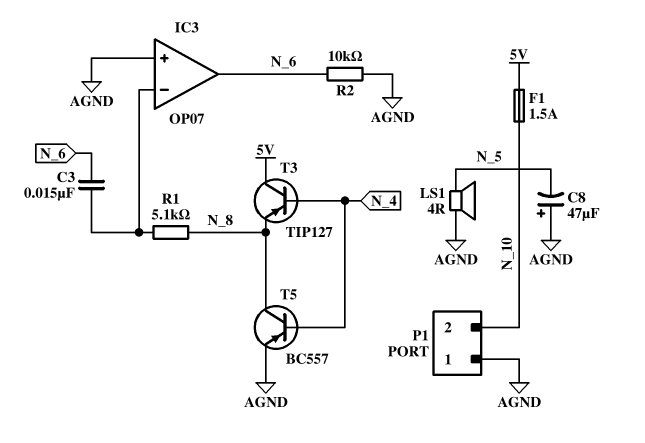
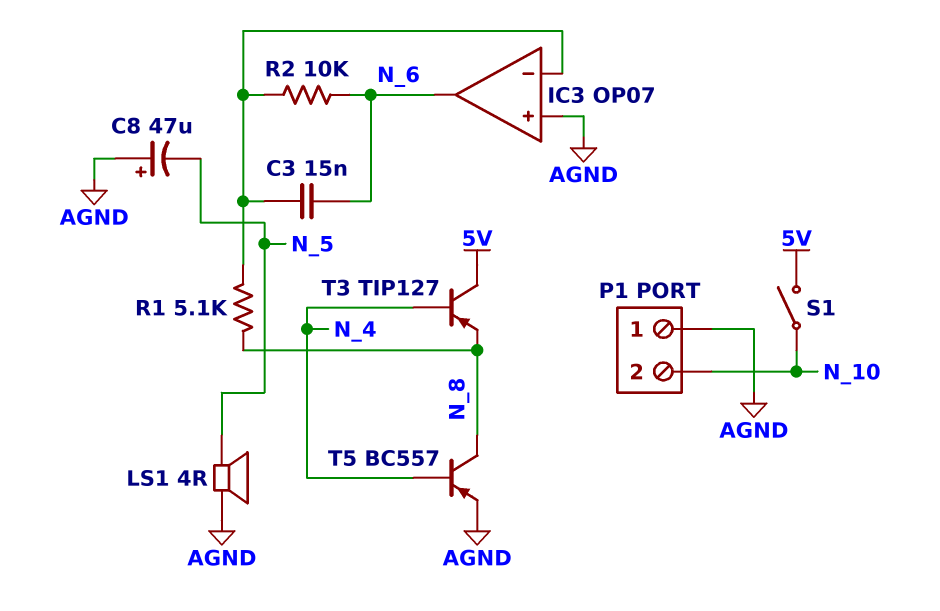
F1: 1.5A (5V, N_10) -> none
R2: 10k (AGND, N_6) -> 10k (IC3/in-, N_6)
S1: none -> switch (5V, N_10)

